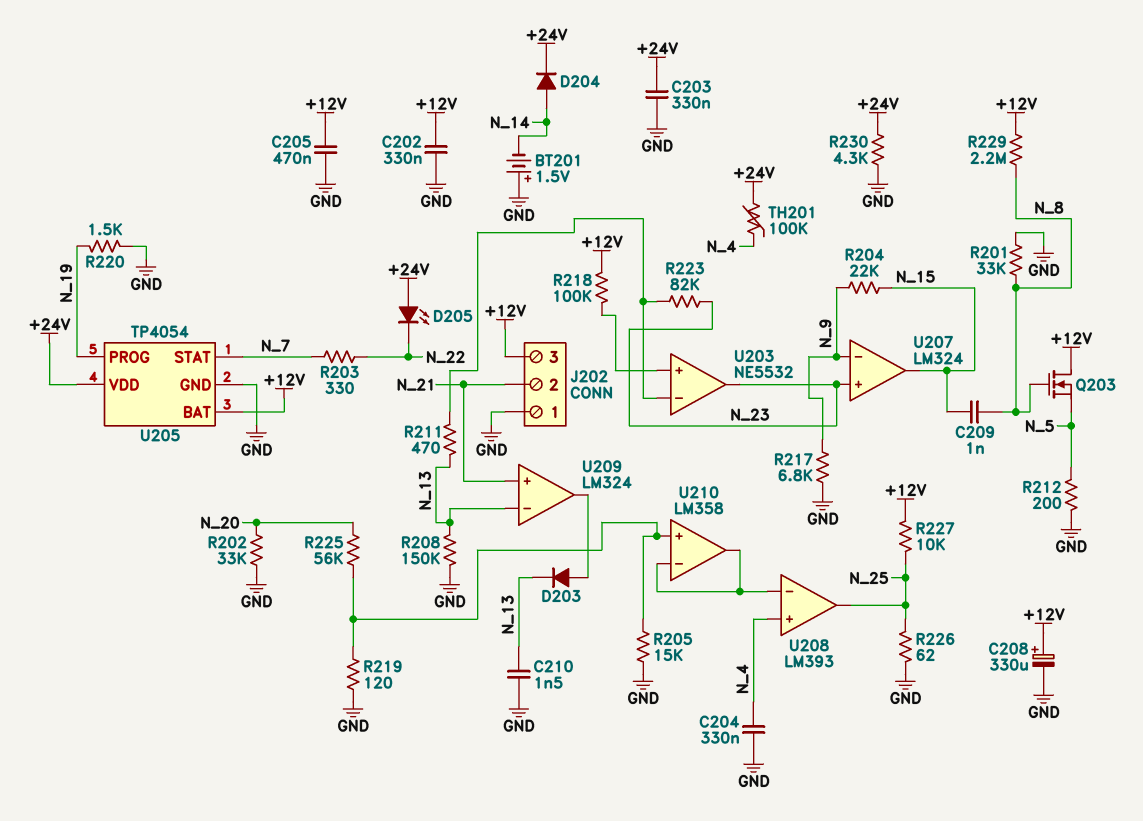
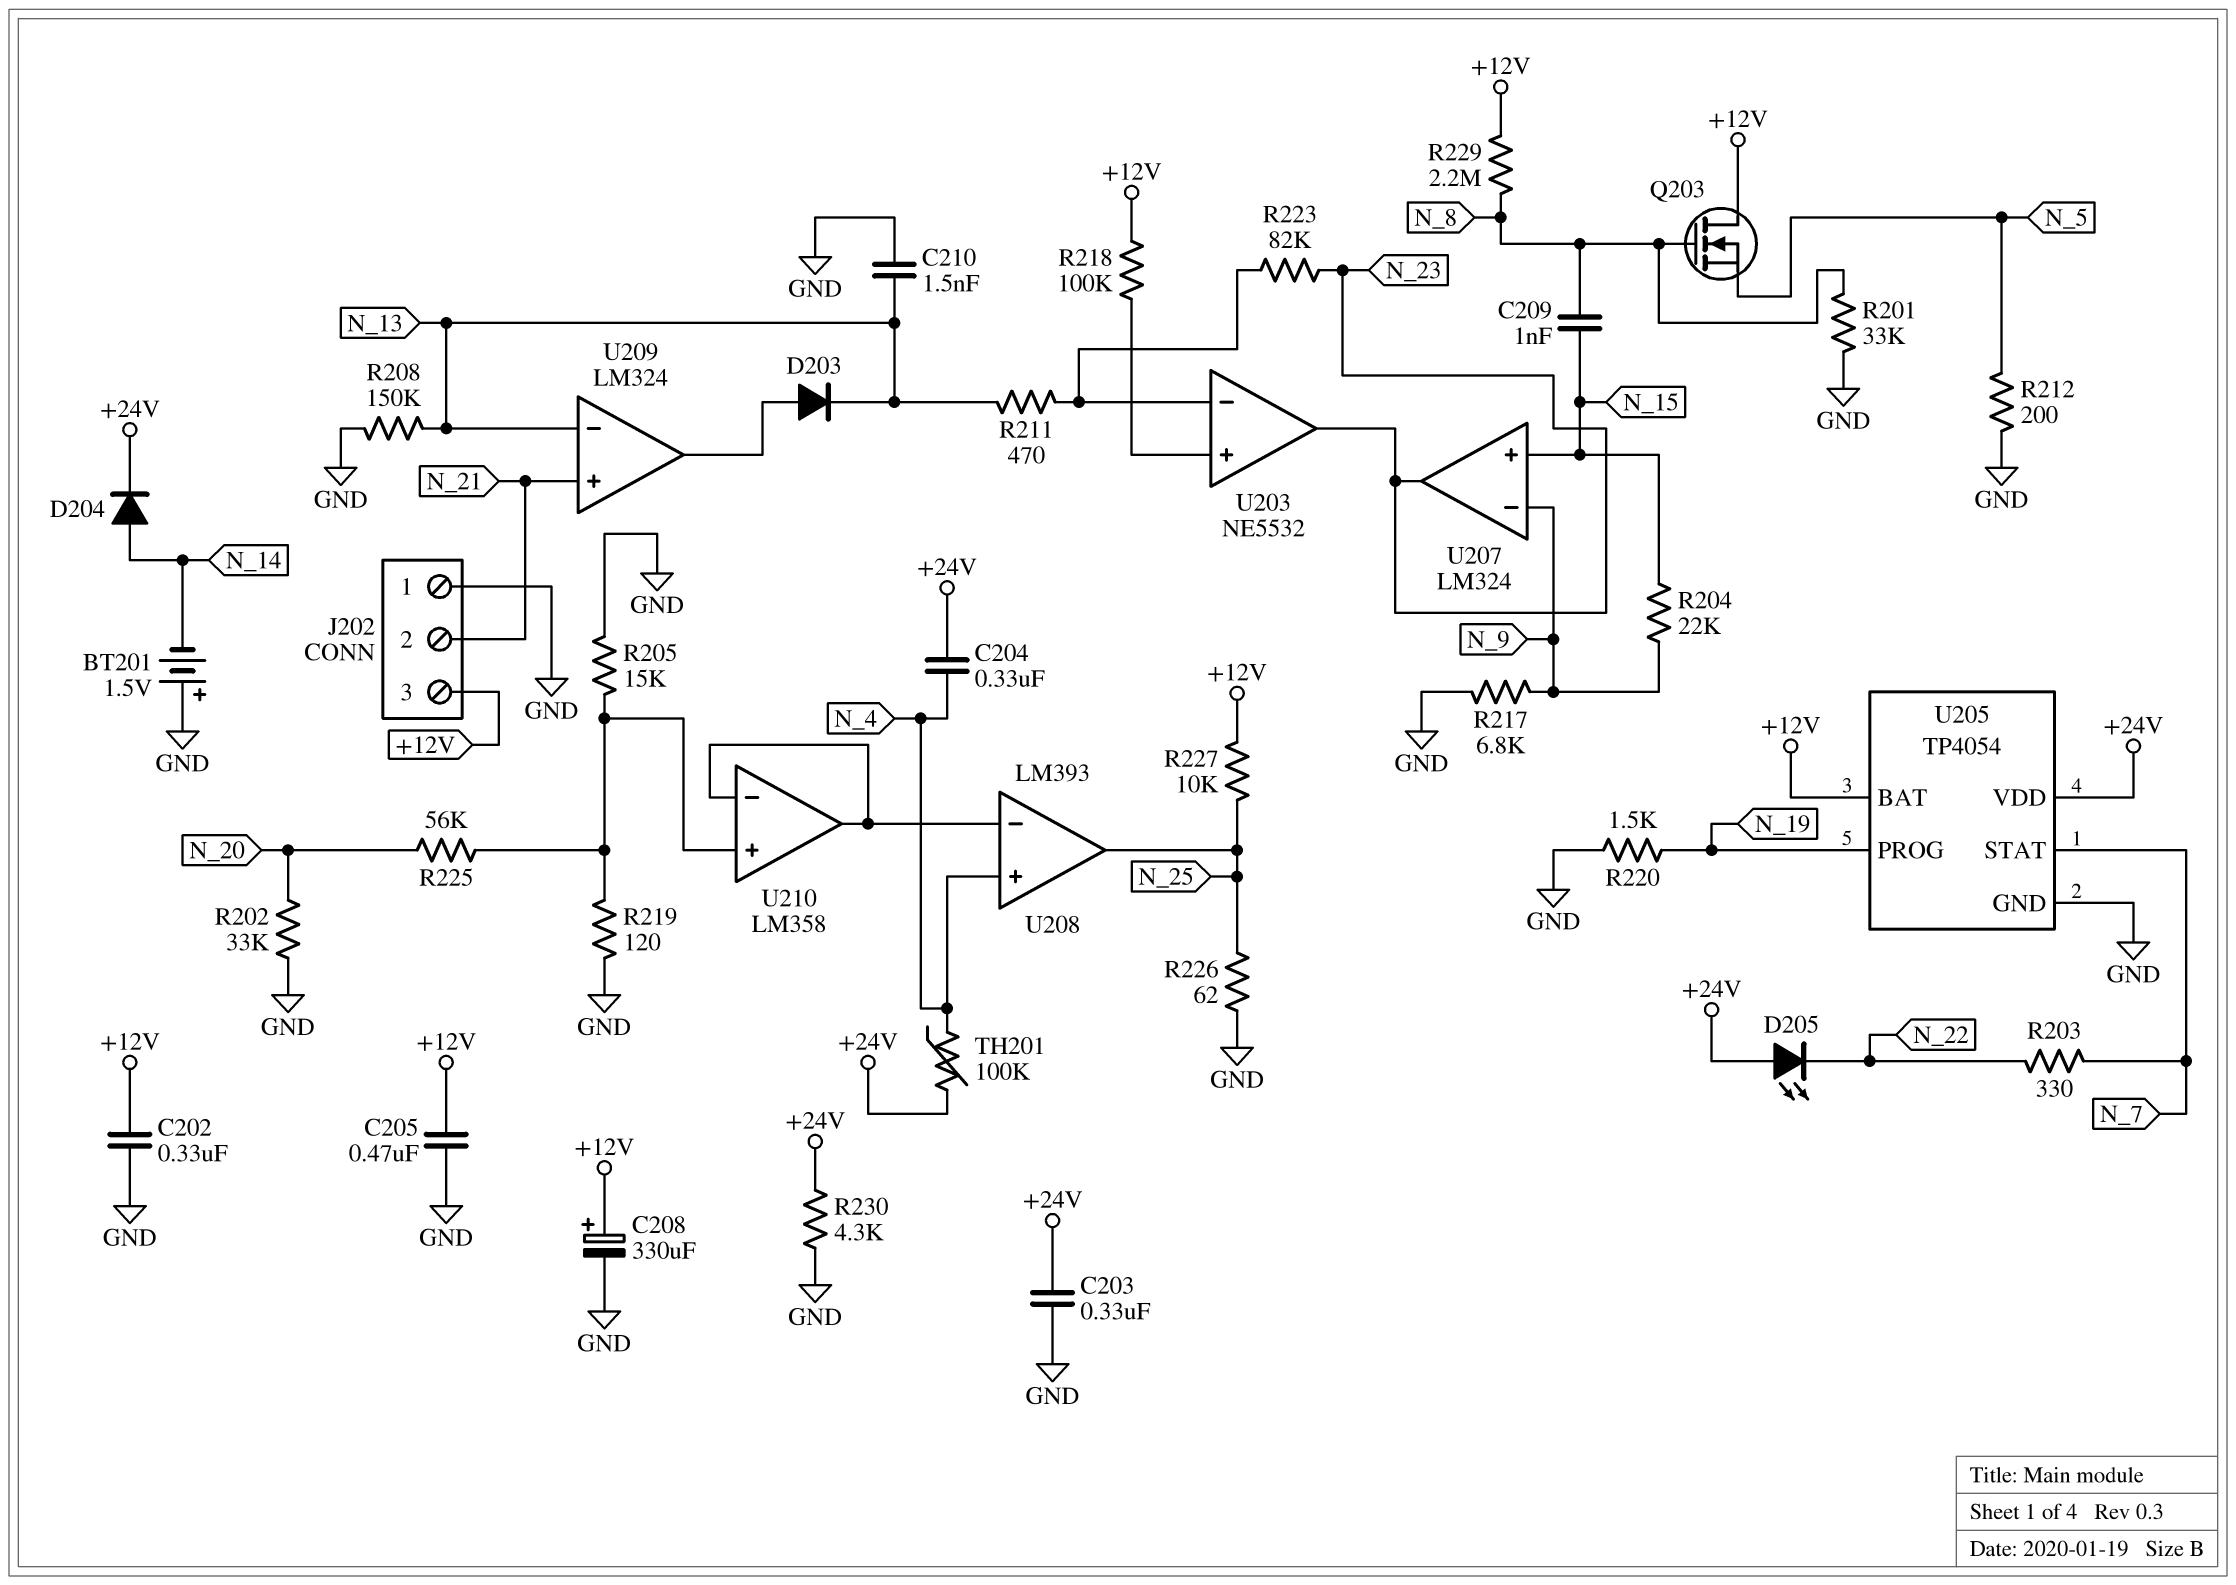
C204: 330nF (GND, N_4) -> 330nF (+24V, N_4)
U207 pin in+: N_23 -> N_15
U207 pin out: N_15 -> N_23

